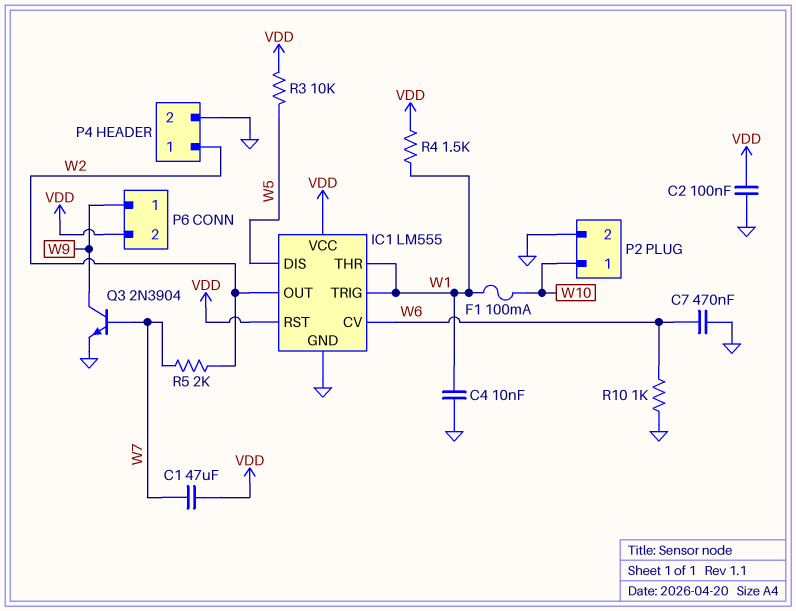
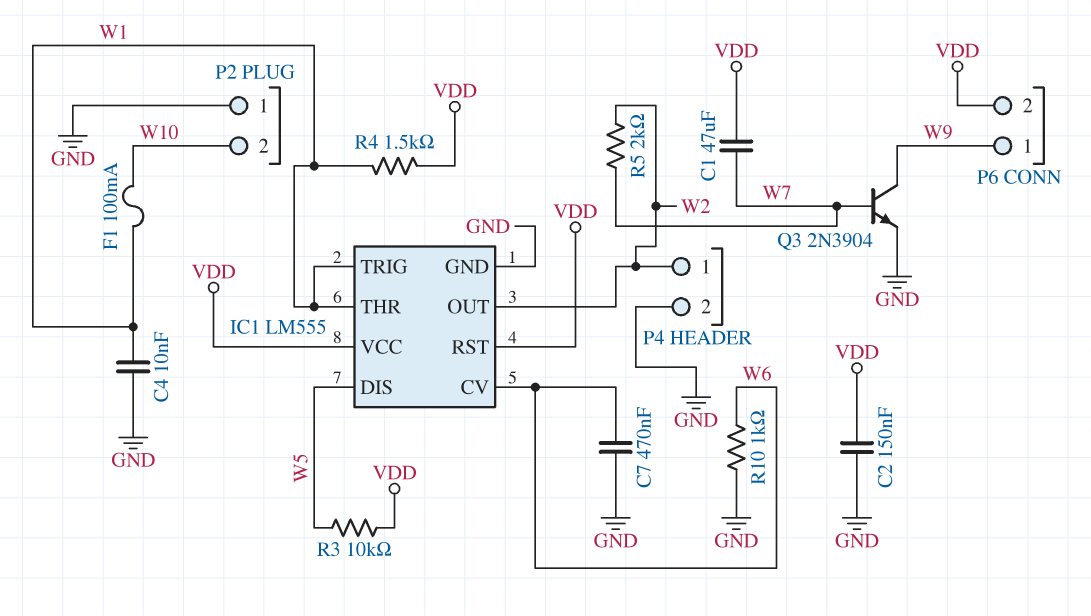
C2: 100nF (GND, VDD) -> 150nF (GND, VDD)
P2 pin 1: W10 -> GND
P2 pin 2: GND -> W10

